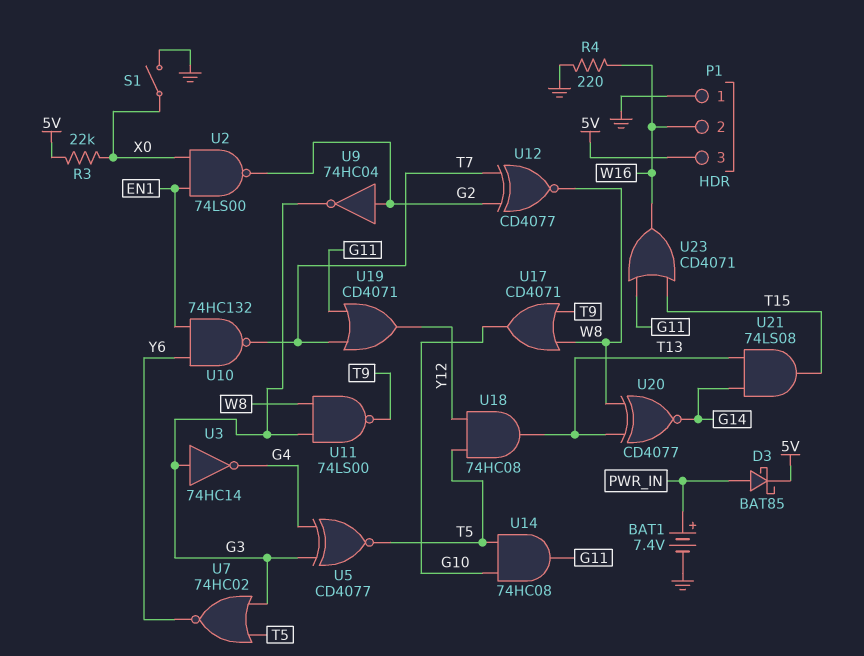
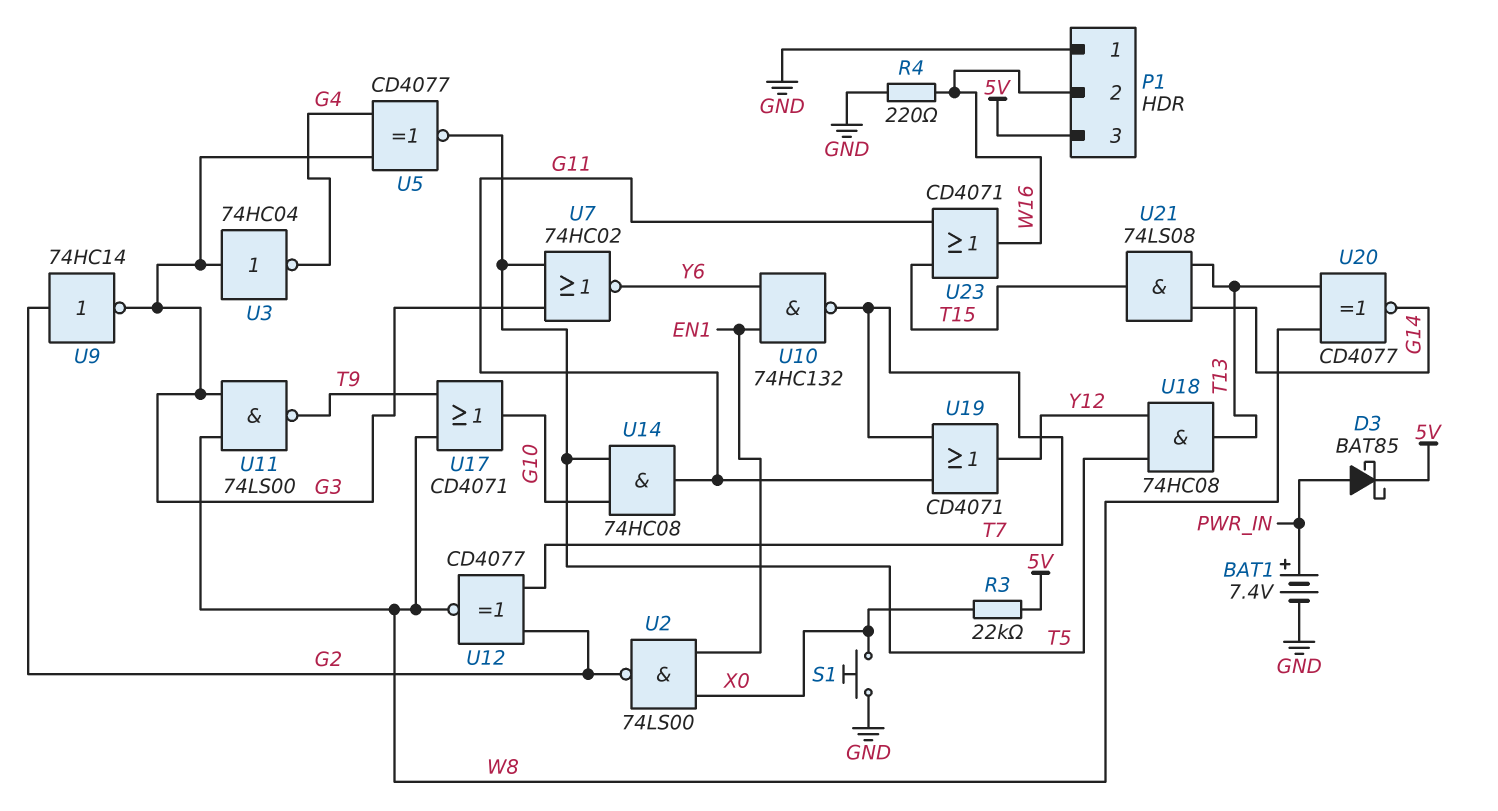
S1: switch (GND, X0) -> button (GND, X0)
U3: NOT 74HC14 (in G3, out G4) -> NOT 74HC04 (in G3, out G4)
U9: NOT 74HC04 (in G2, out G3) -> NOT 74HC14 (in G2, out G3)

